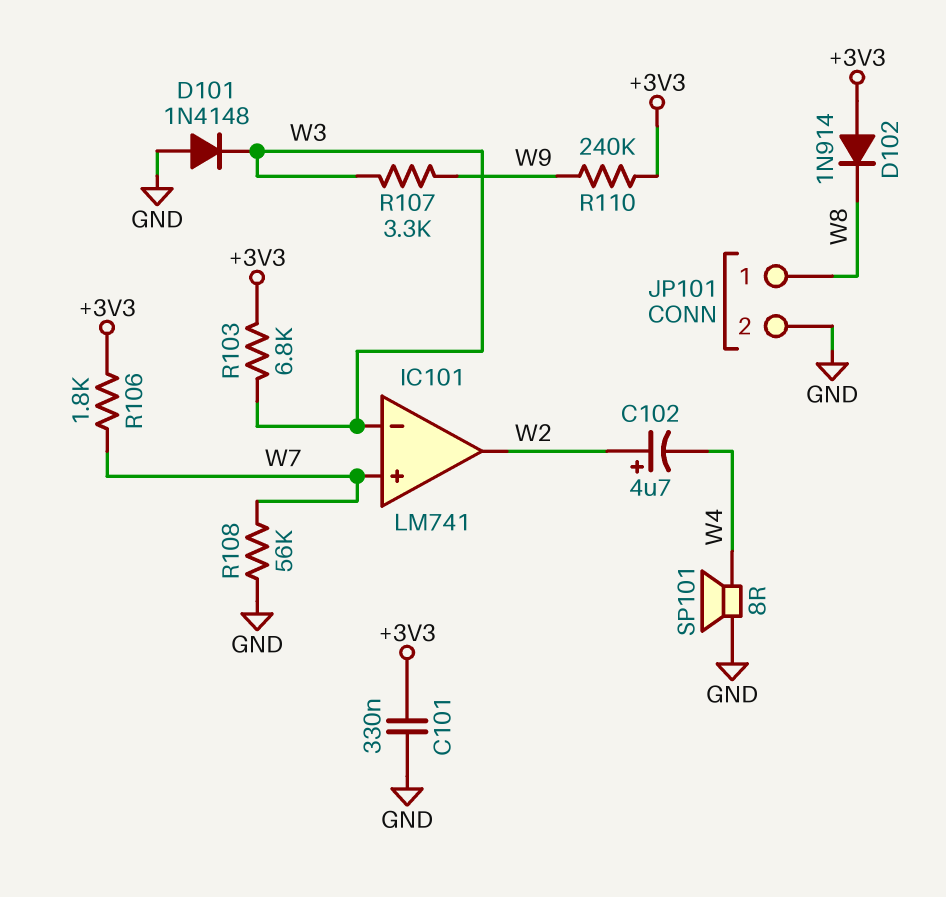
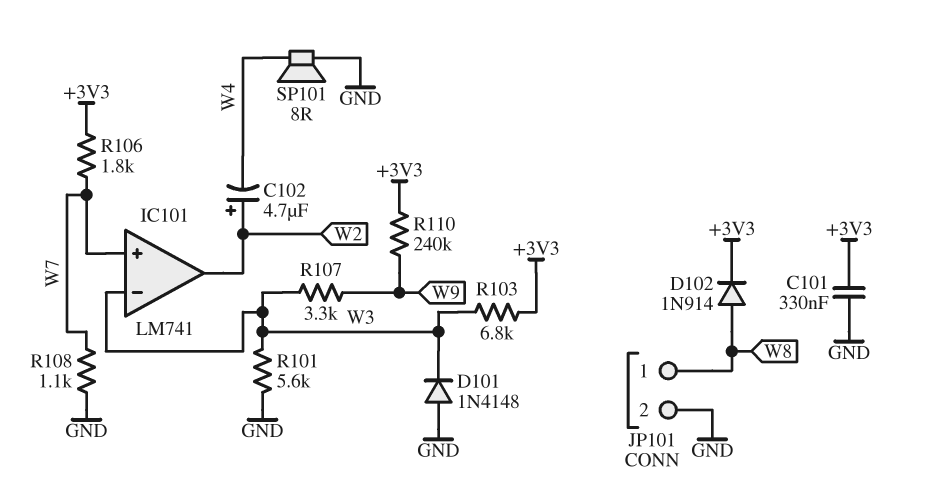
D102: diode 1N914 (A +3V3, K W8) -> diode 1N914 (A W8, K +3V3)
R101: none -> 5.6k (GND, W3)
R108: 56k (GND, W7) -> 1.1k (GND, W7)

